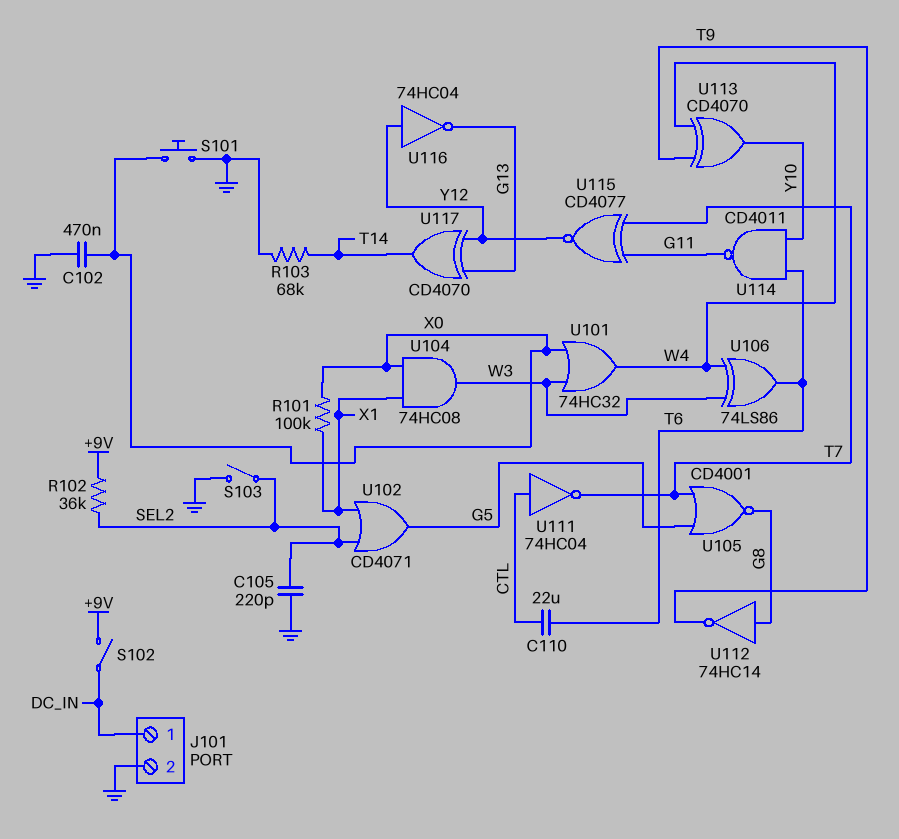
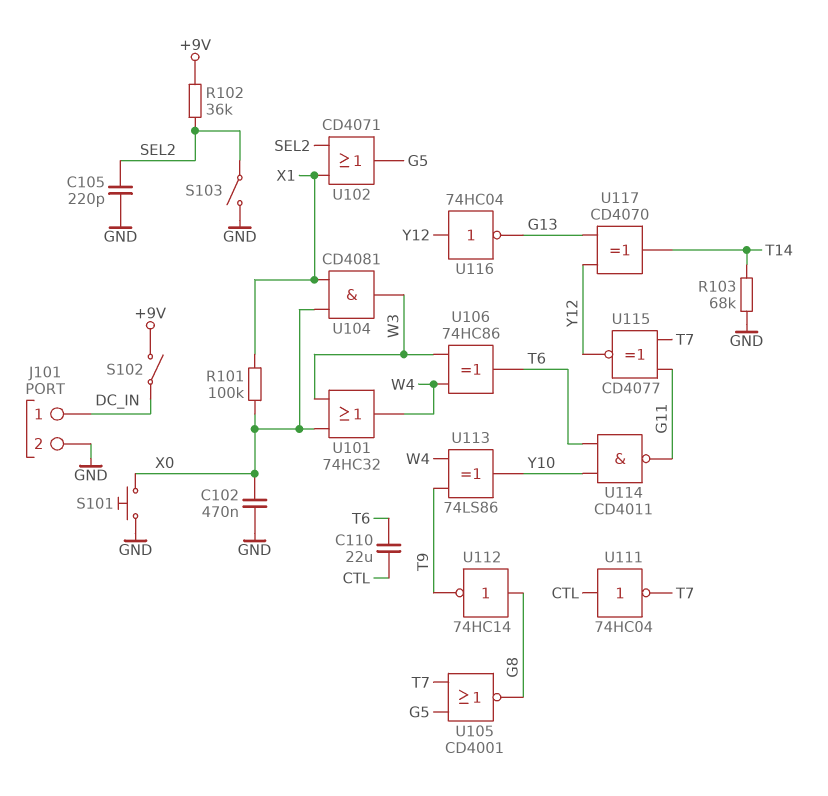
U104: AND 74HC08 (in X0, in X1, out W3) -> AND CD4081 (in X0, in X1, out W3)
U106: XOR 74LS86 (in W3, in W4, out T6) -> XOR 74HC86 (in W3, in W4, out T6)
U113: XOR CD4070 (in T9, in W4, out Y10) -> XOR 74LS86 (in T9, in W4, out Y10)

